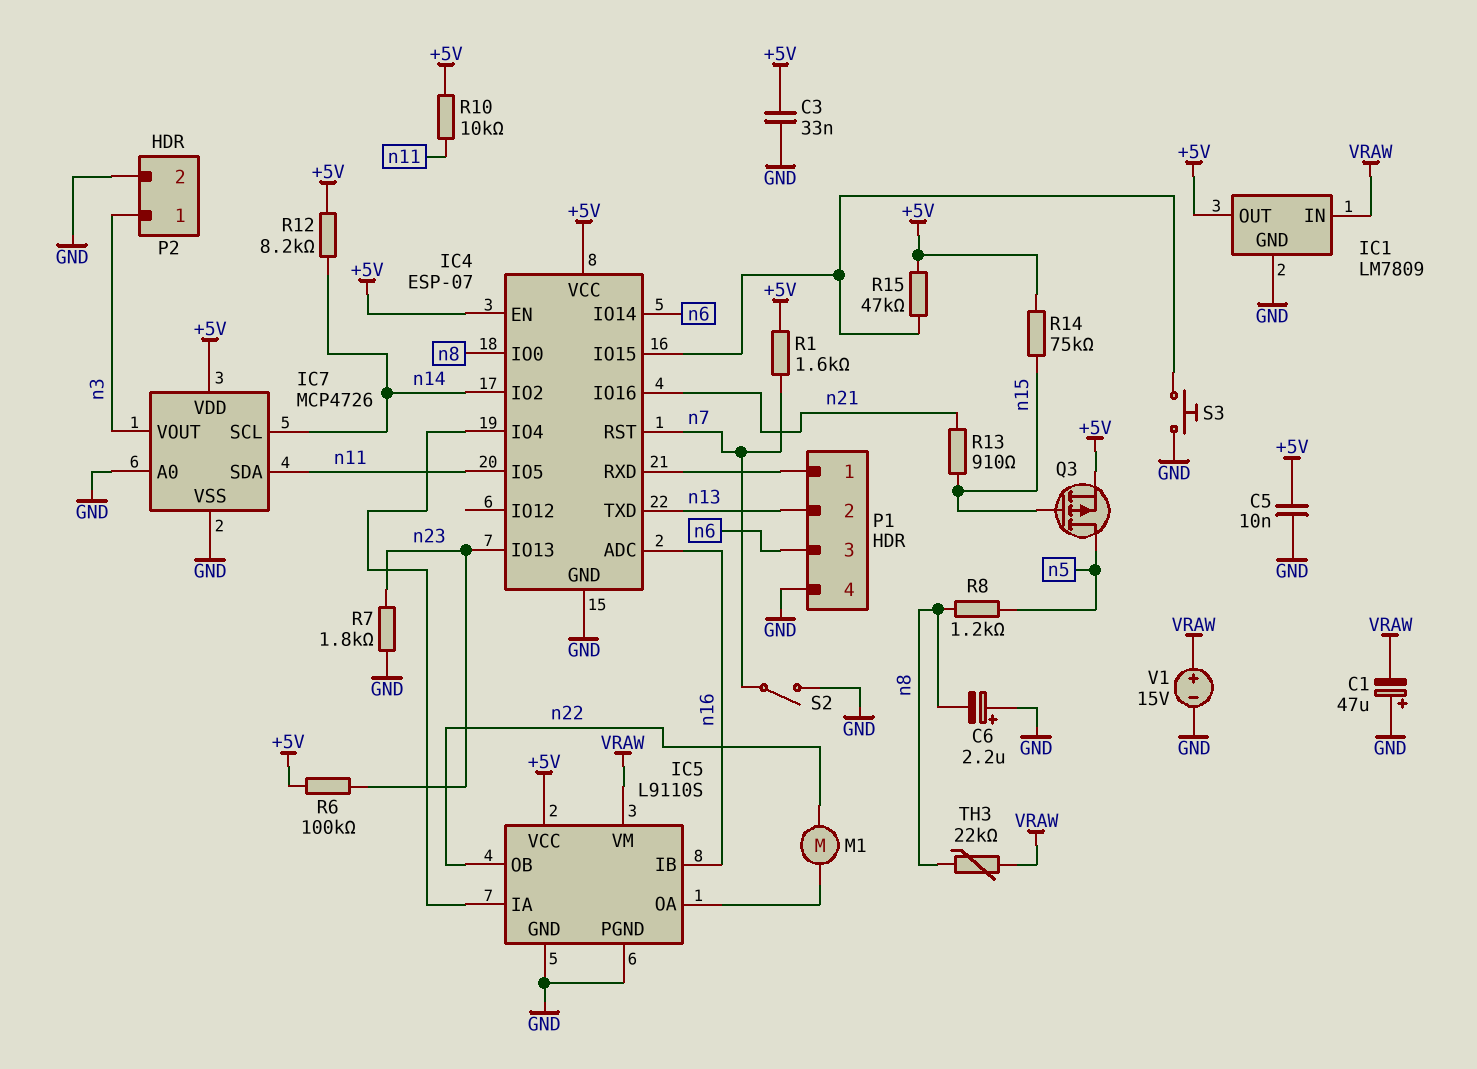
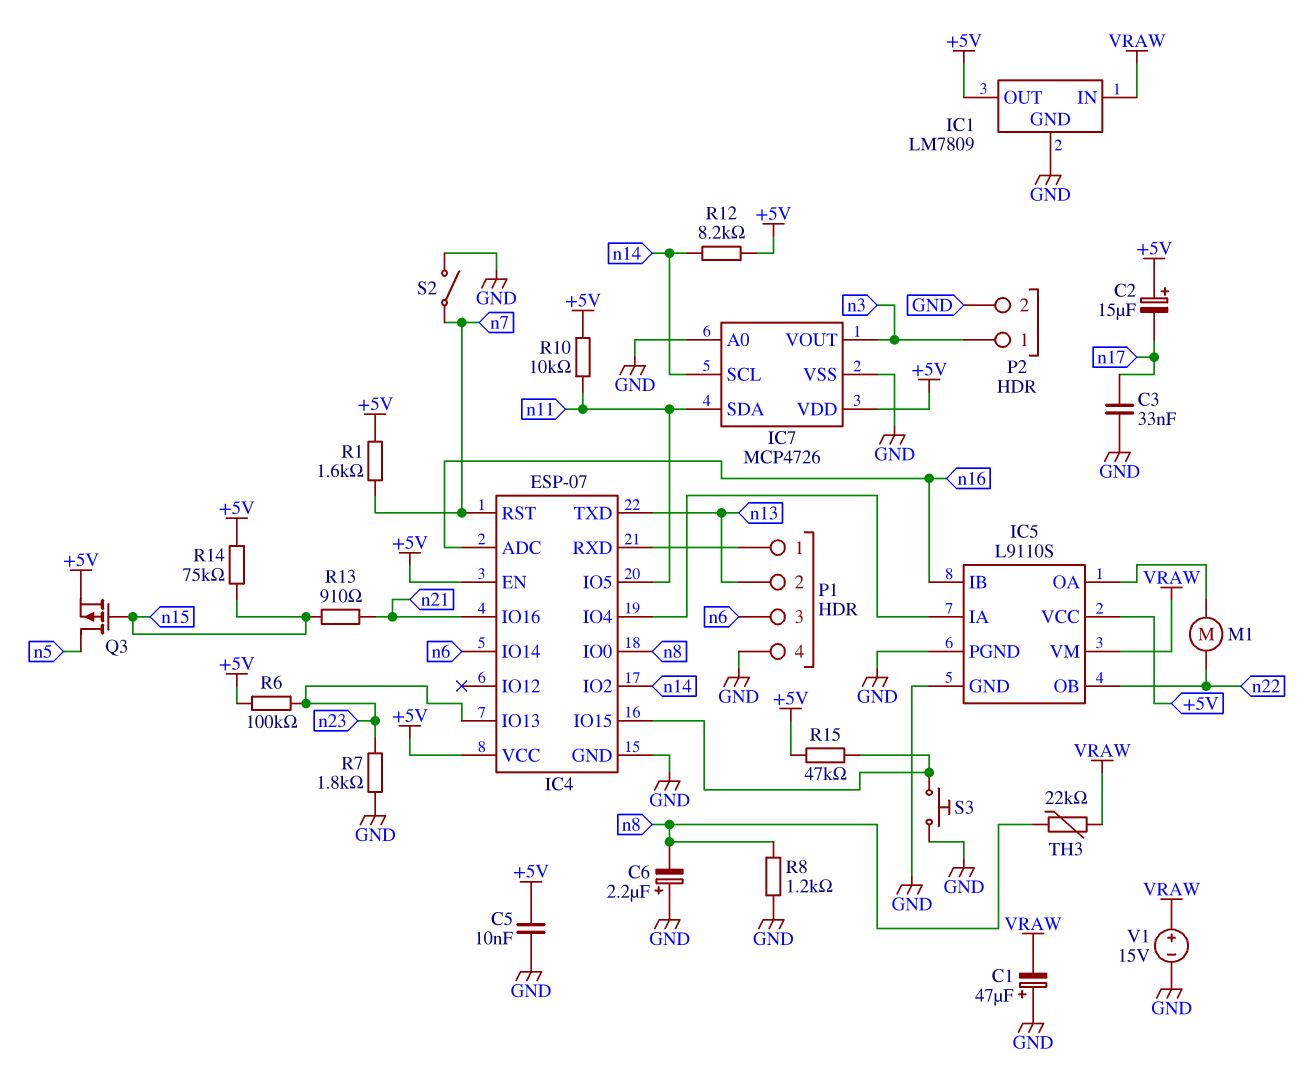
C2: none -> 15uF (plus +5V, minus n17)
C3: 33nF (+5V, GND) -> 33nF (GND, n17)
R8: 1.2k (n5, n8) -> 1.2k (GND, n8)

